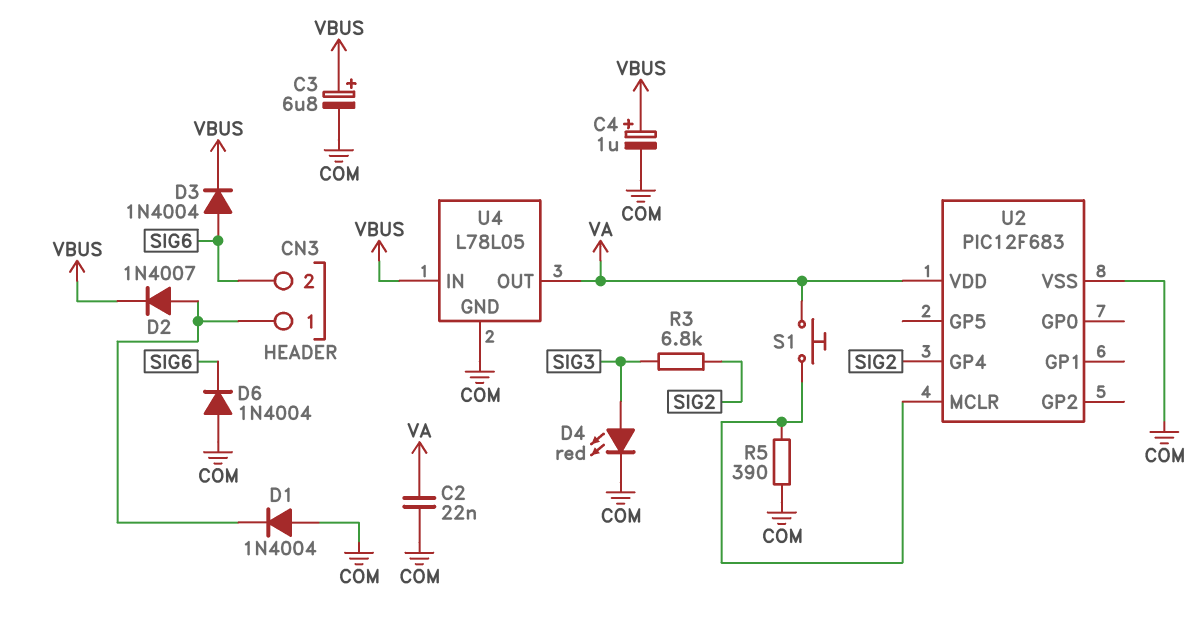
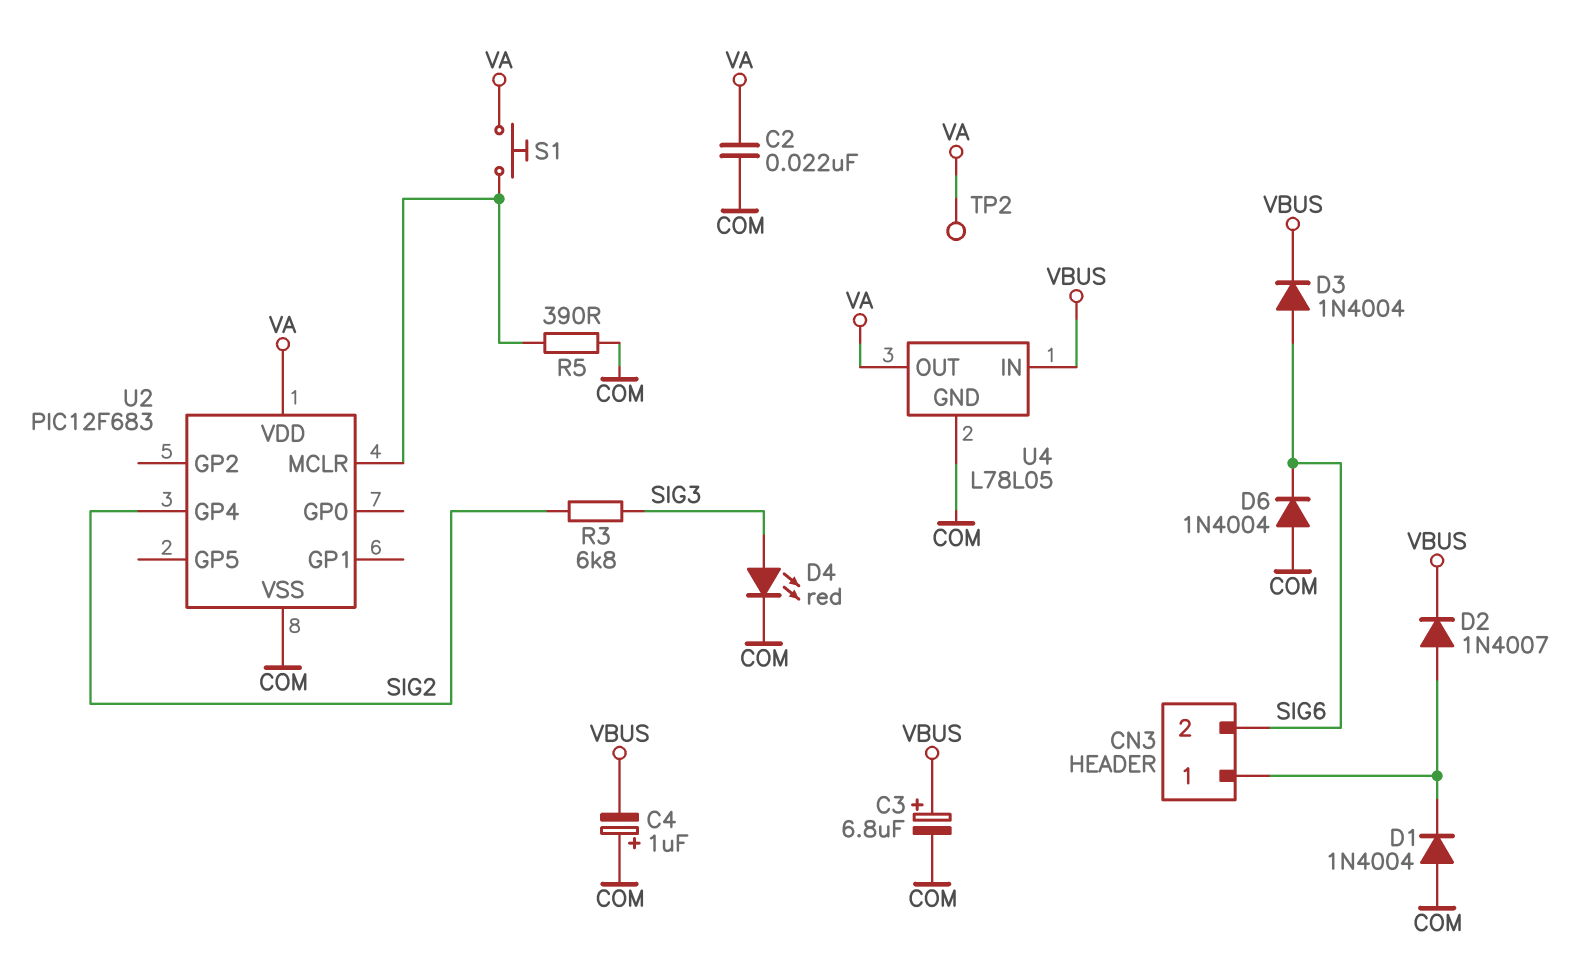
C4: 1uF (plus VBUS, minus COM) -> 1uF (plus COM, minus VBUS)
TP2: none -> test point (VA)

